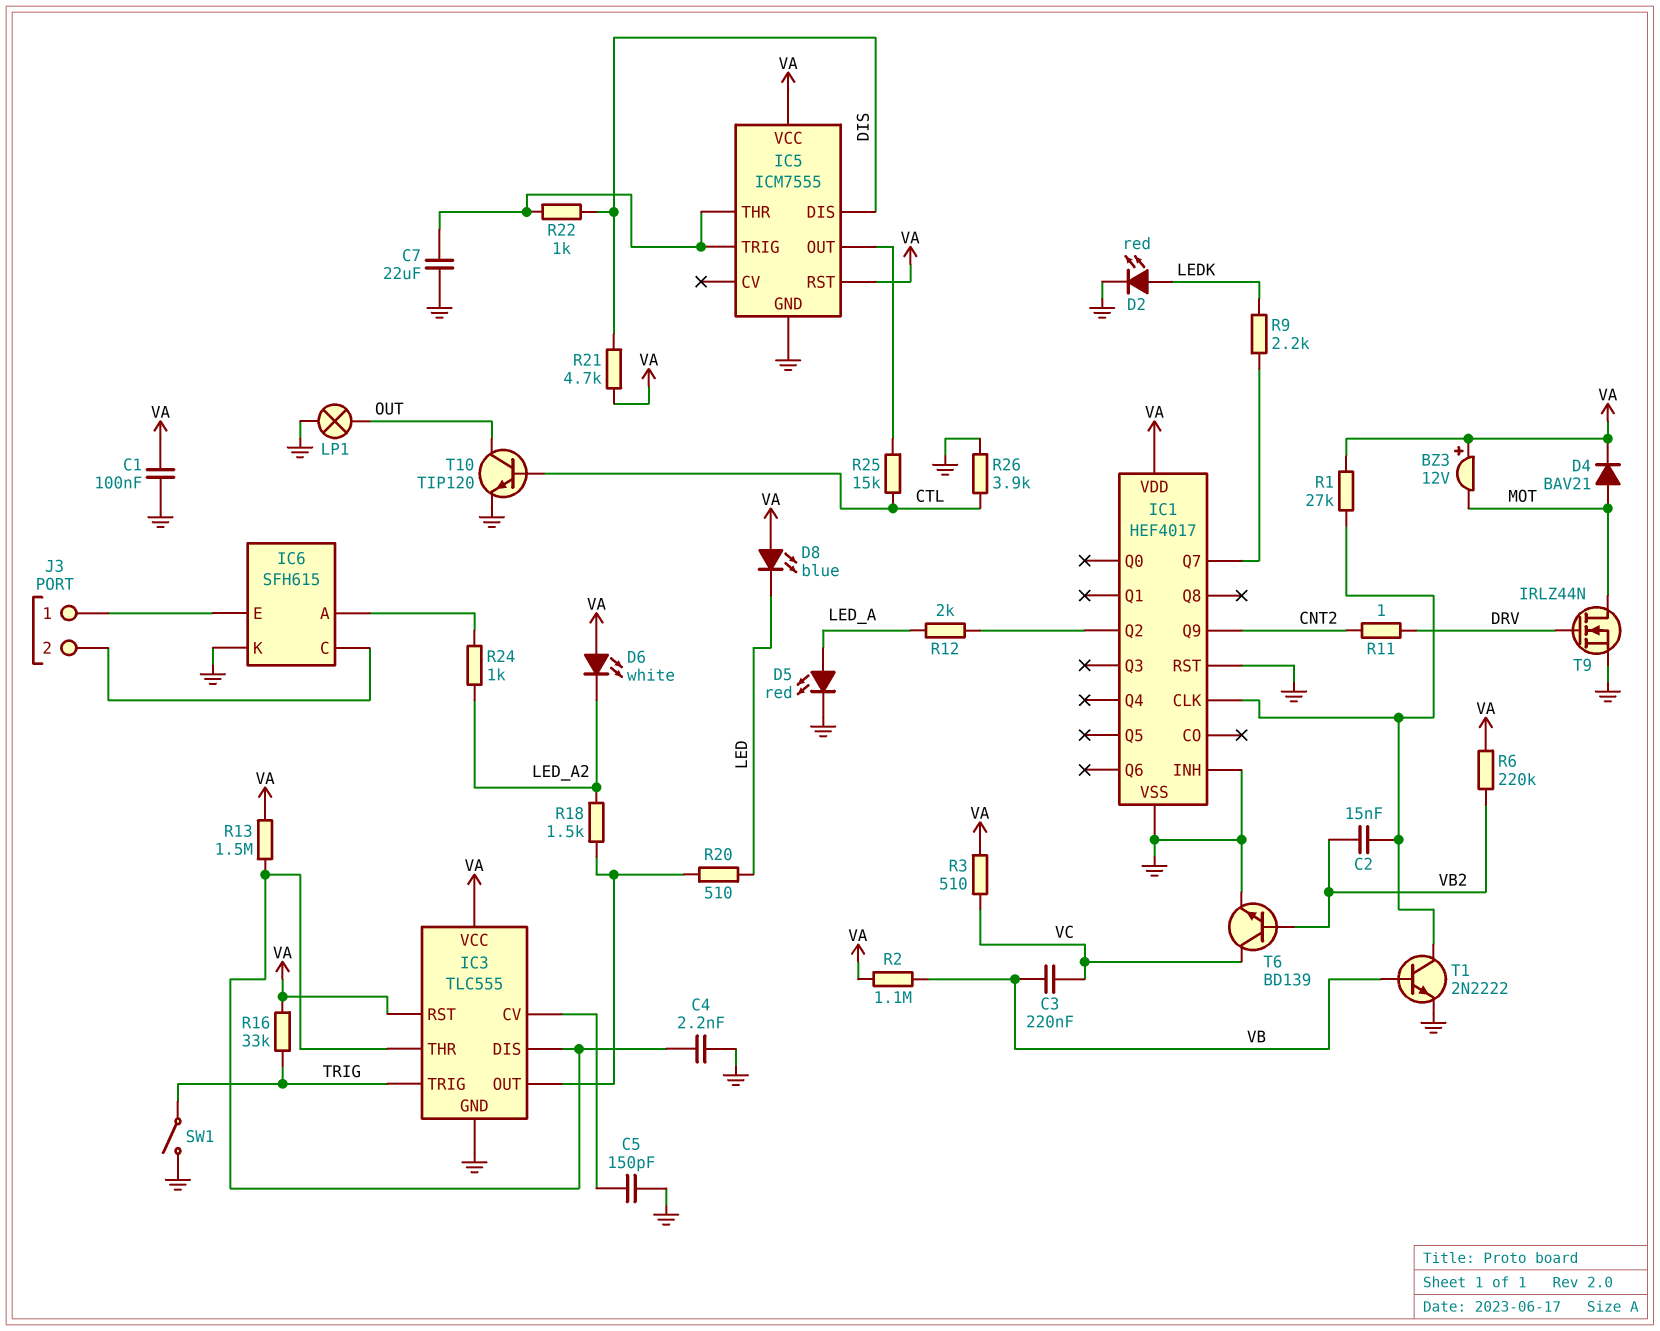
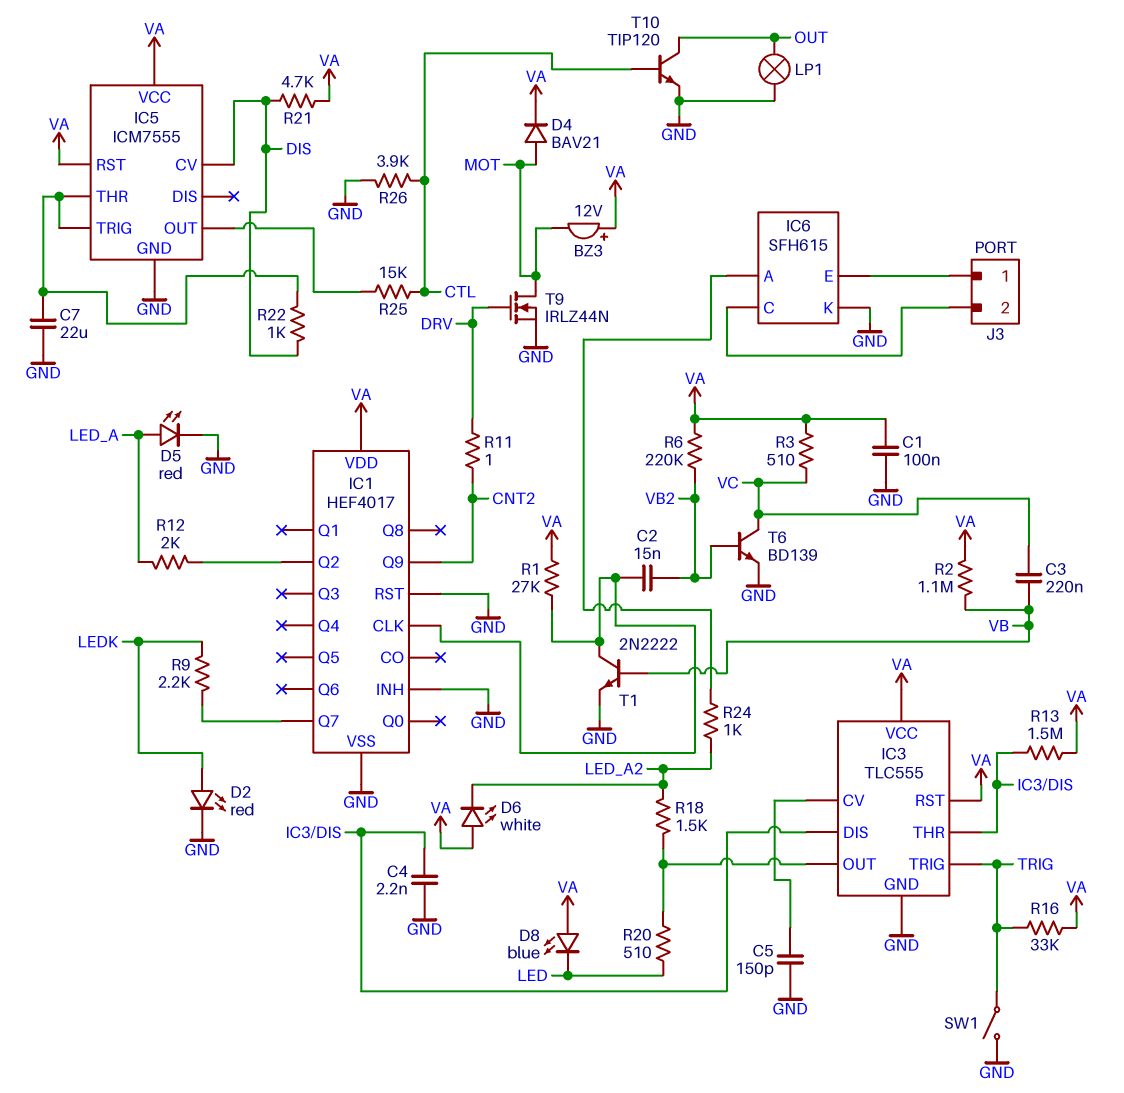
IC5 pin CV: none -> DIS
IC5 pin DIS: DIS -> none

